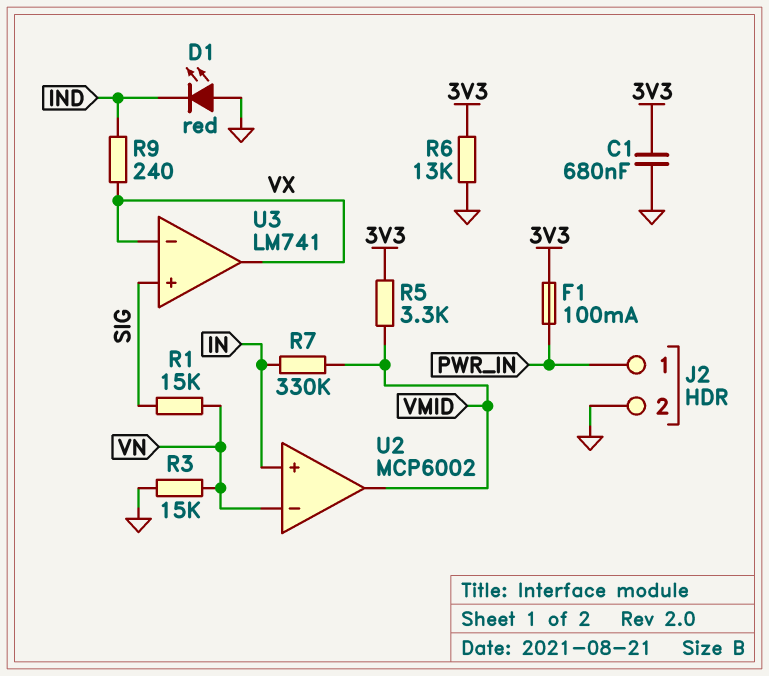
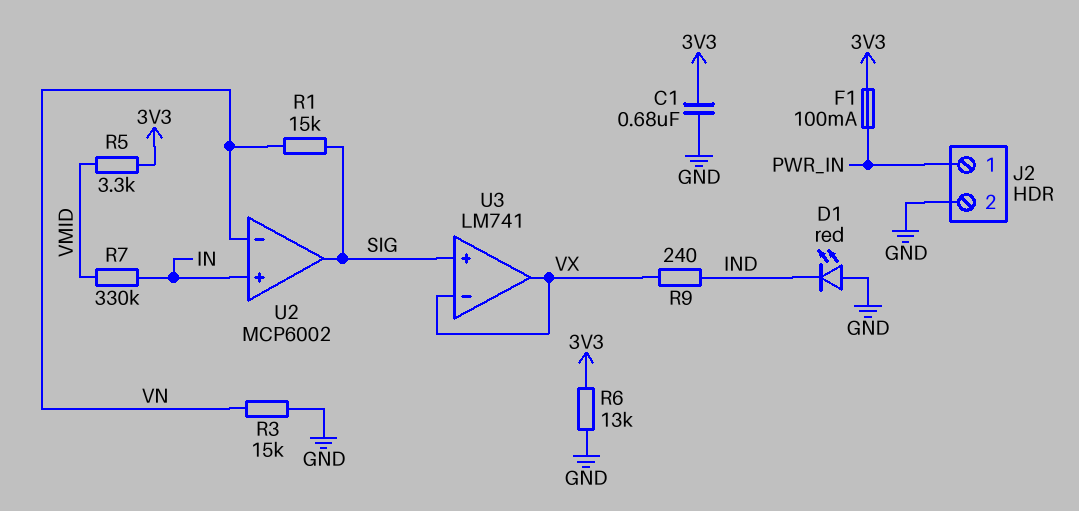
U2 pin out: VMID -> SIG

